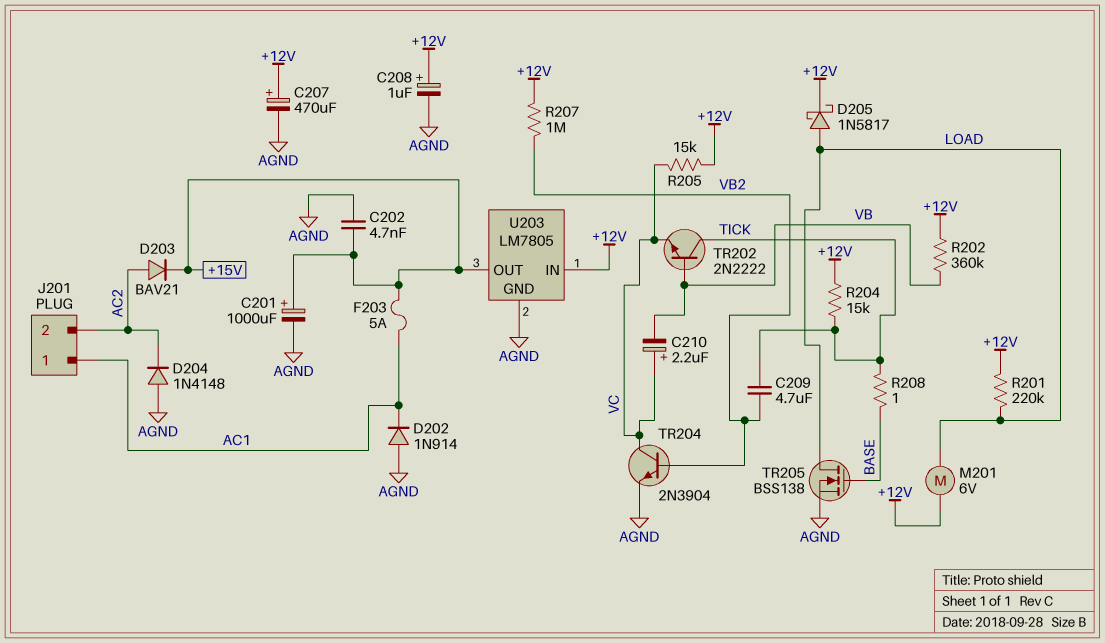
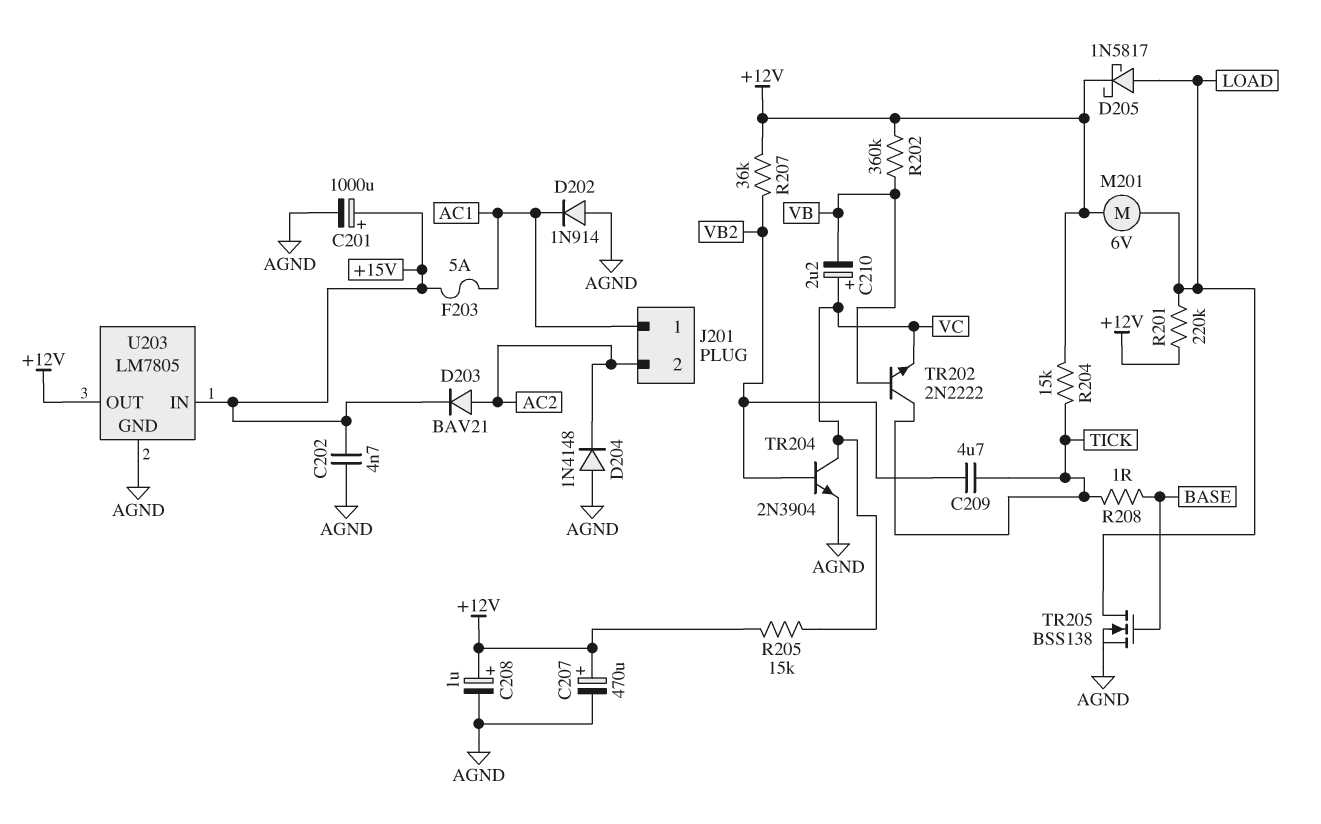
R207: 1M (+12V, VB2) -> 36k (+12V, VB2)
U203 pin IN: +12V -> +15V
U203 pin OUT: +15V -> +12V

